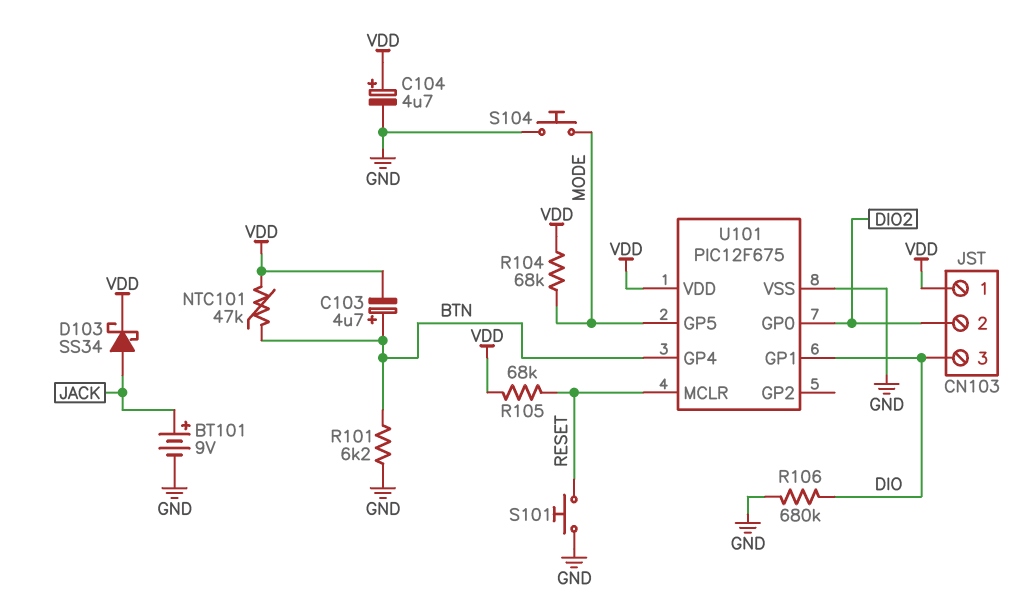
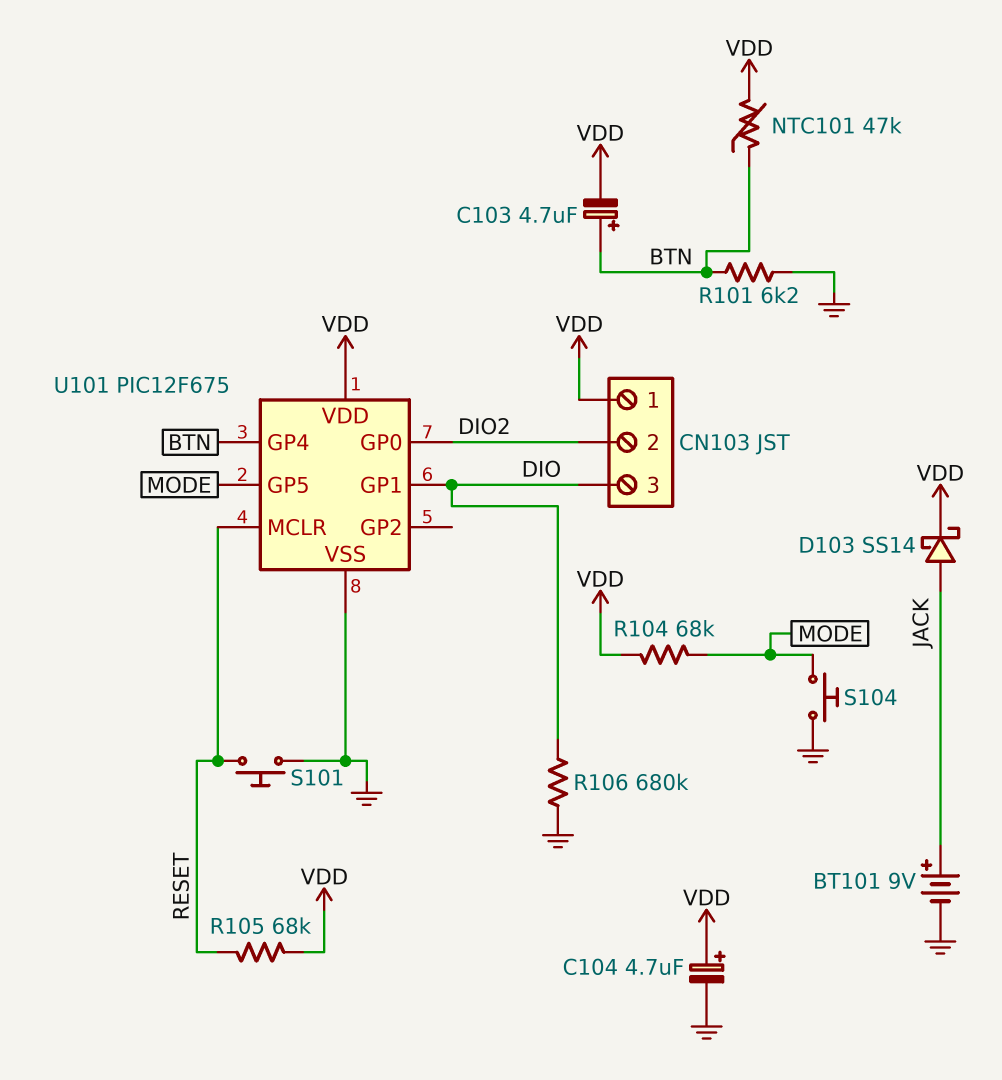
D103: schottky SS34 (A JACK, K VDD) -> schottky SS14 (A JACK, K VDD)

